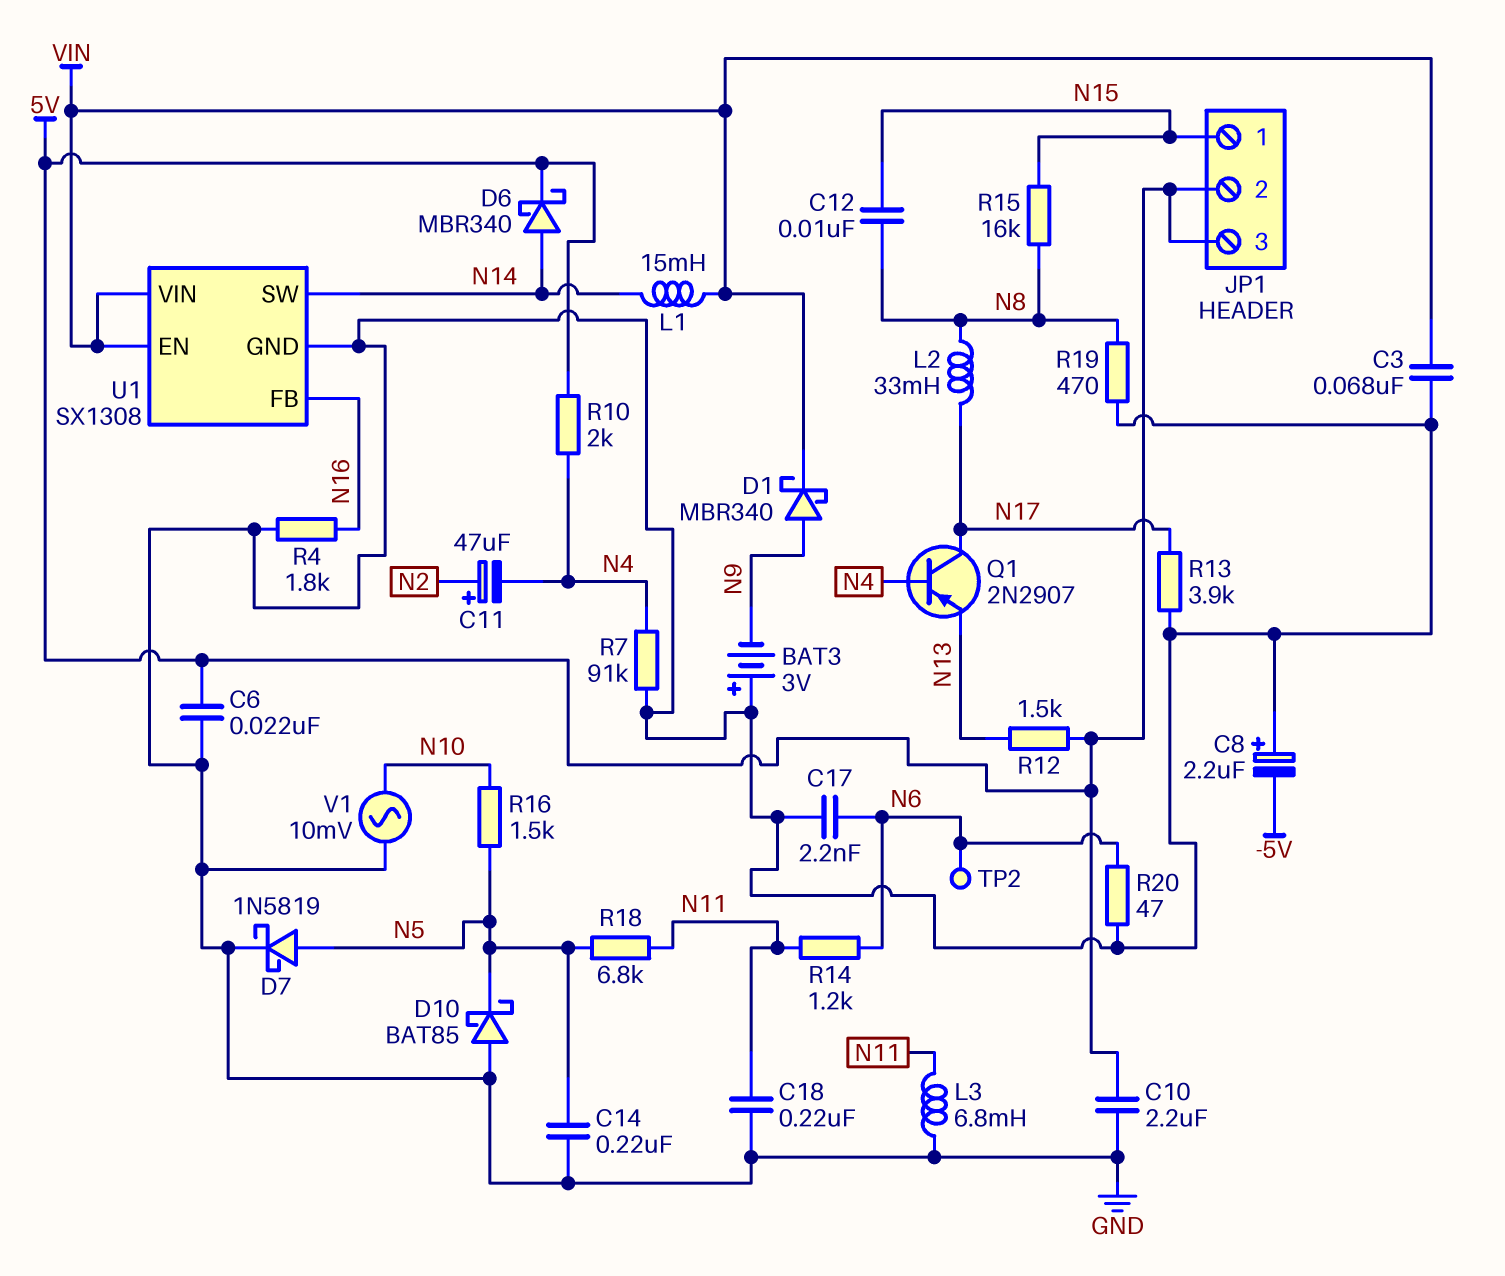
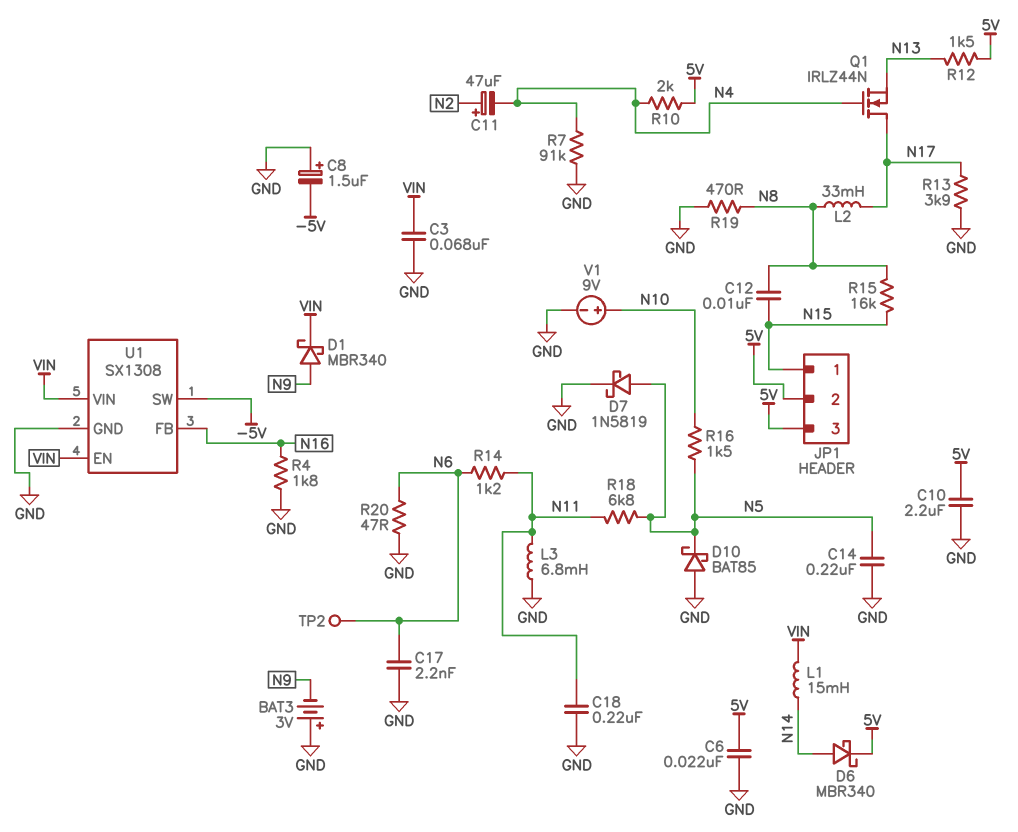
C8: 2.2uF (plus GND, minus -5V) -> 1.5uF (plus GND, minus -5V)
Q1: PNP 2N2907 (B N4, C N17, E N13) -> NMOS IRLZ44N (G N4, D N17, S N13)
U1 pin SW: N14 -> -5V
V1: AC 10mV (GND, N10) -> 9V (plus N10, minus GND)

